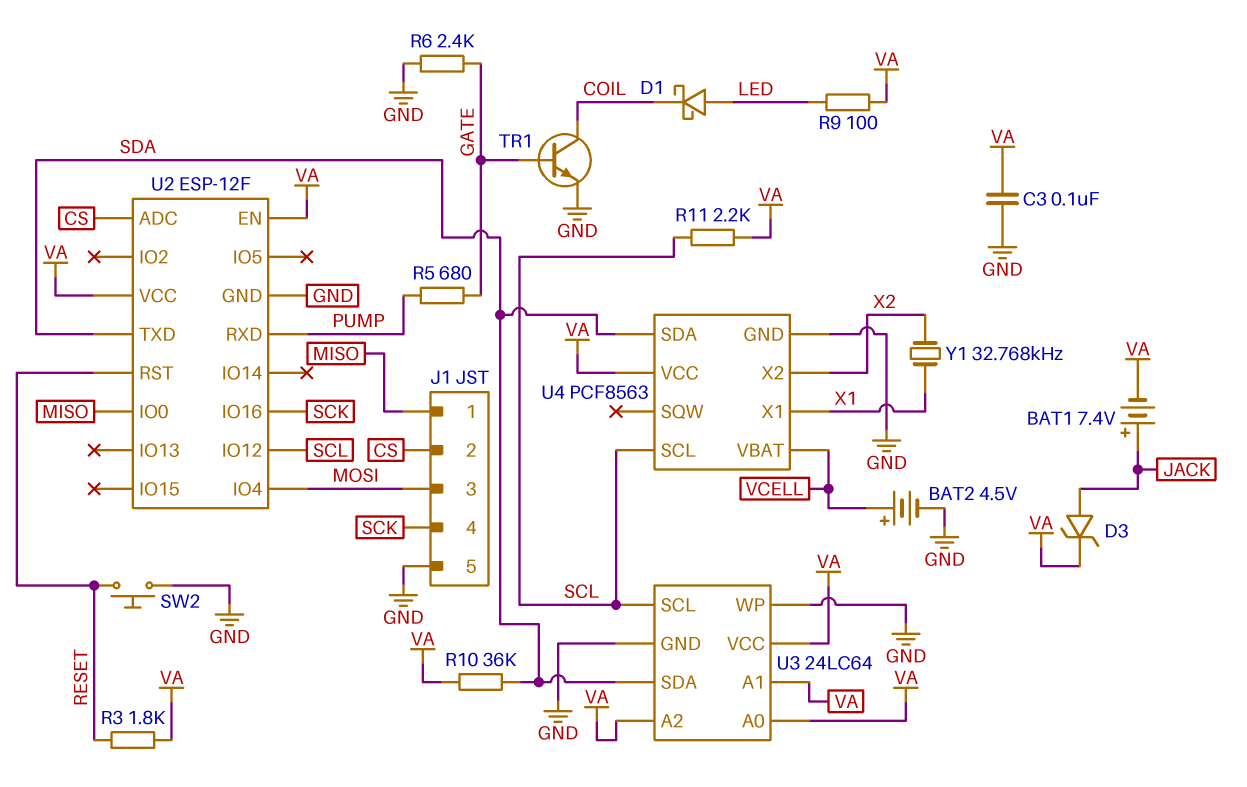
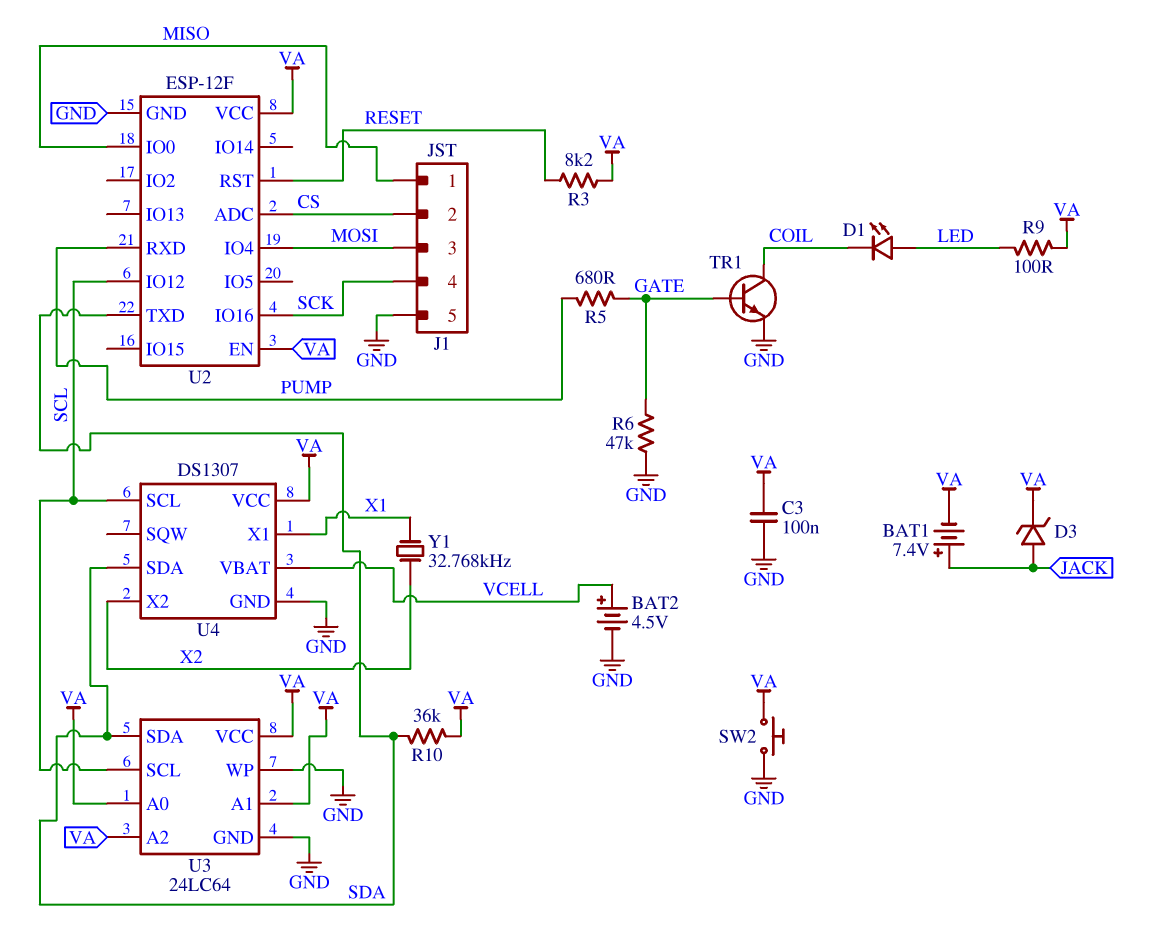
D1: schottky (A LED, K COIL) -> LED (A LED, K COIL)
R3: 1.8k (RESET, VA) -> 8.2k (RESET, VA)
R6: 2.4k (GATE, GND) -> 47k (GATE, GND)
R11: 2.2k (SCL, VA) -> none
SW2: button (GND, RESET) -> button (GND, VA)
U4: PCF8563 -> DS1307

